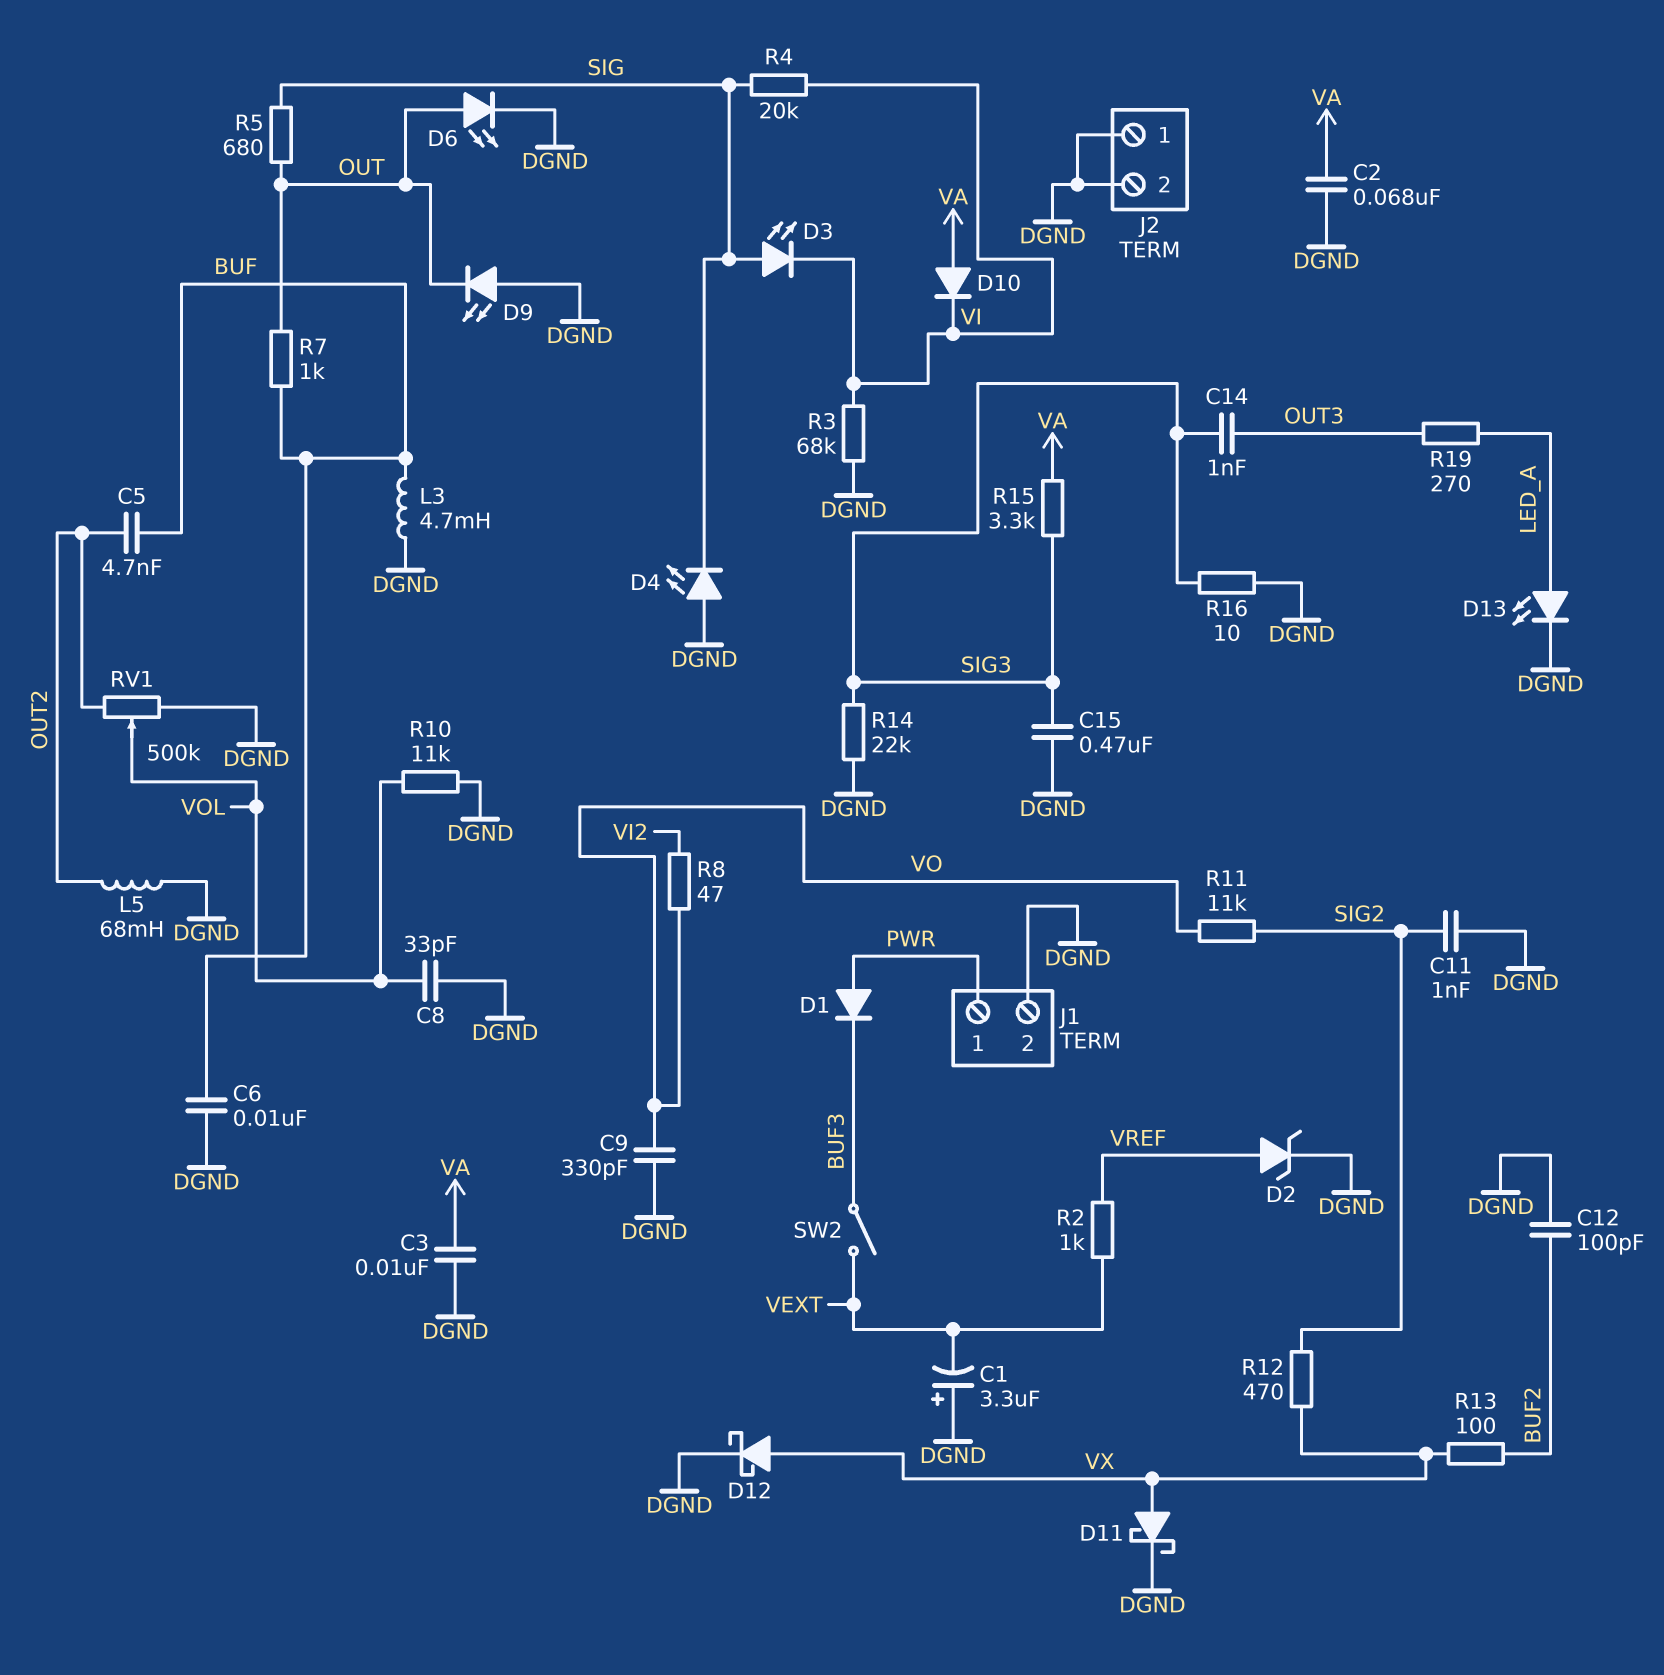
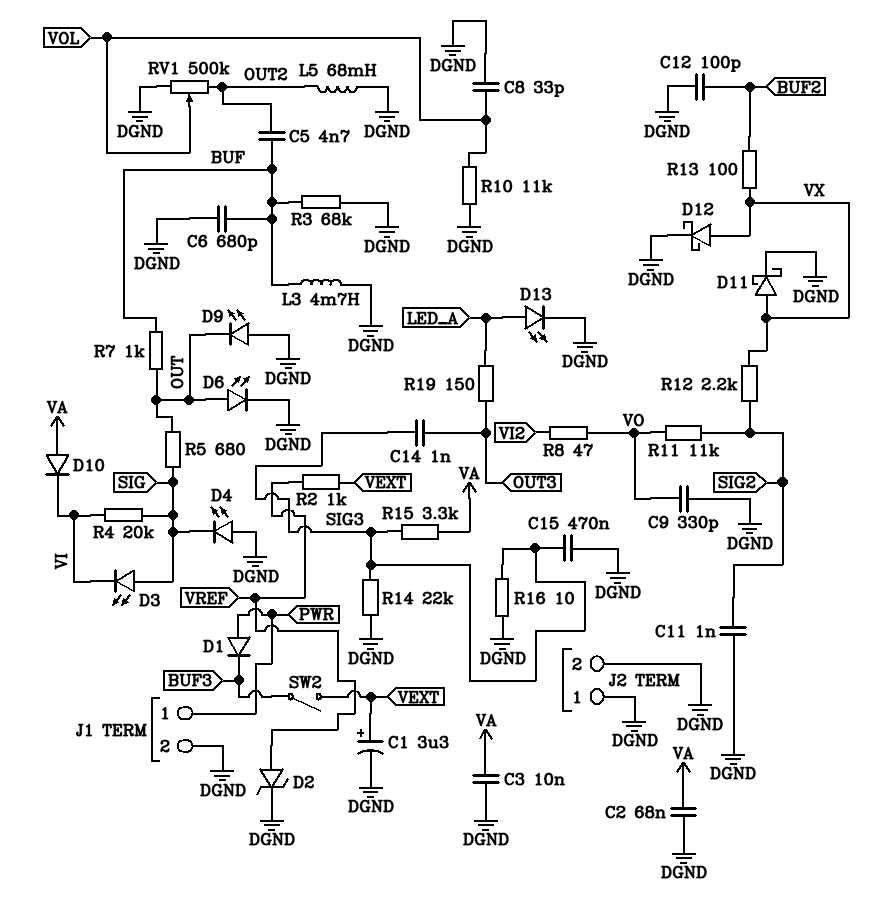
C1: 3.3uF (plus DGND, minus VEXT) -> 3.3uF (plus VEXT, minus DGND)
C6: 10nF (BUF, DGND) -> 680pF (BUF, DGND)
R3: 68k (DGND, VI) -> 68k (BUF, DGND)
R12: 470 (SIG2, VX) -> 2.2k (SIG2, VX)
R19: 270 (LED_A, OUT3) -> 150 (LED_A, OUT3)

